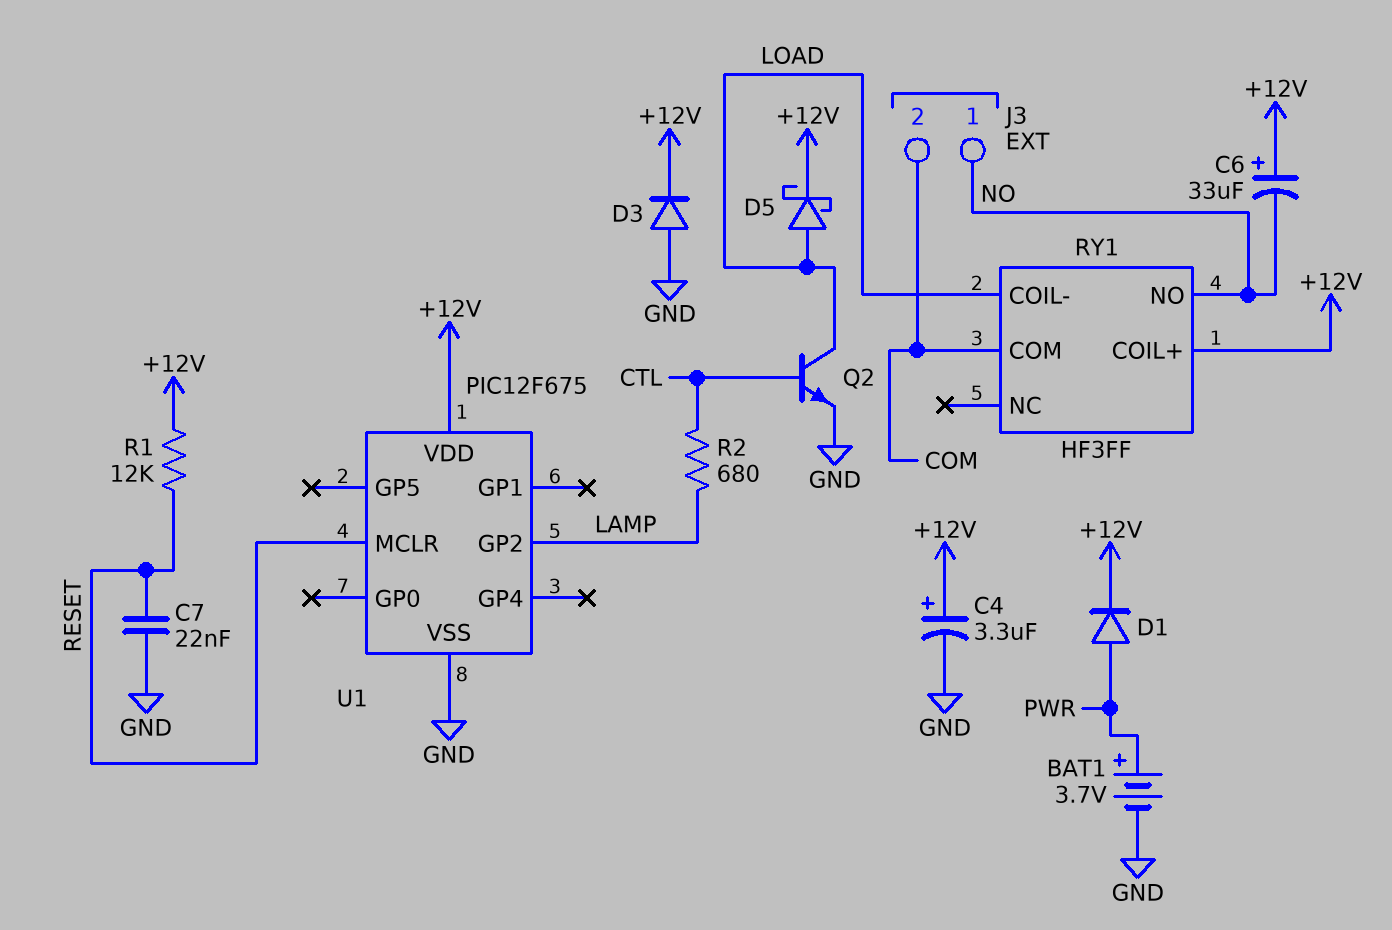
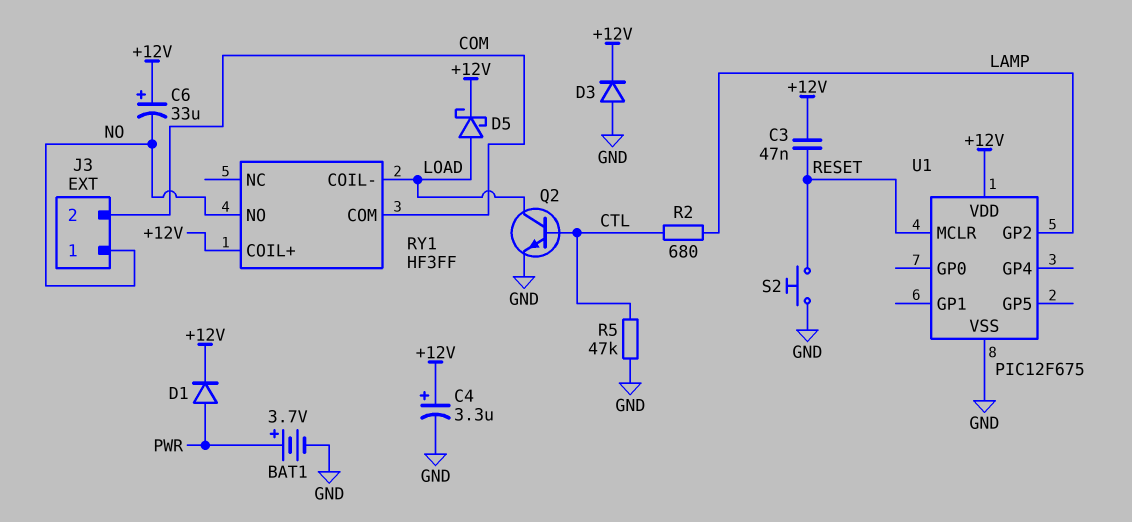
C3: none -> 47nF (+12V, RESET)
C7: 22nF (GND, RESET) -> none
R1: 12k (+12V, RESET) -> none
R5: none -> 47k (CTL, GND)
S2: none -> button (GND, RESET)

